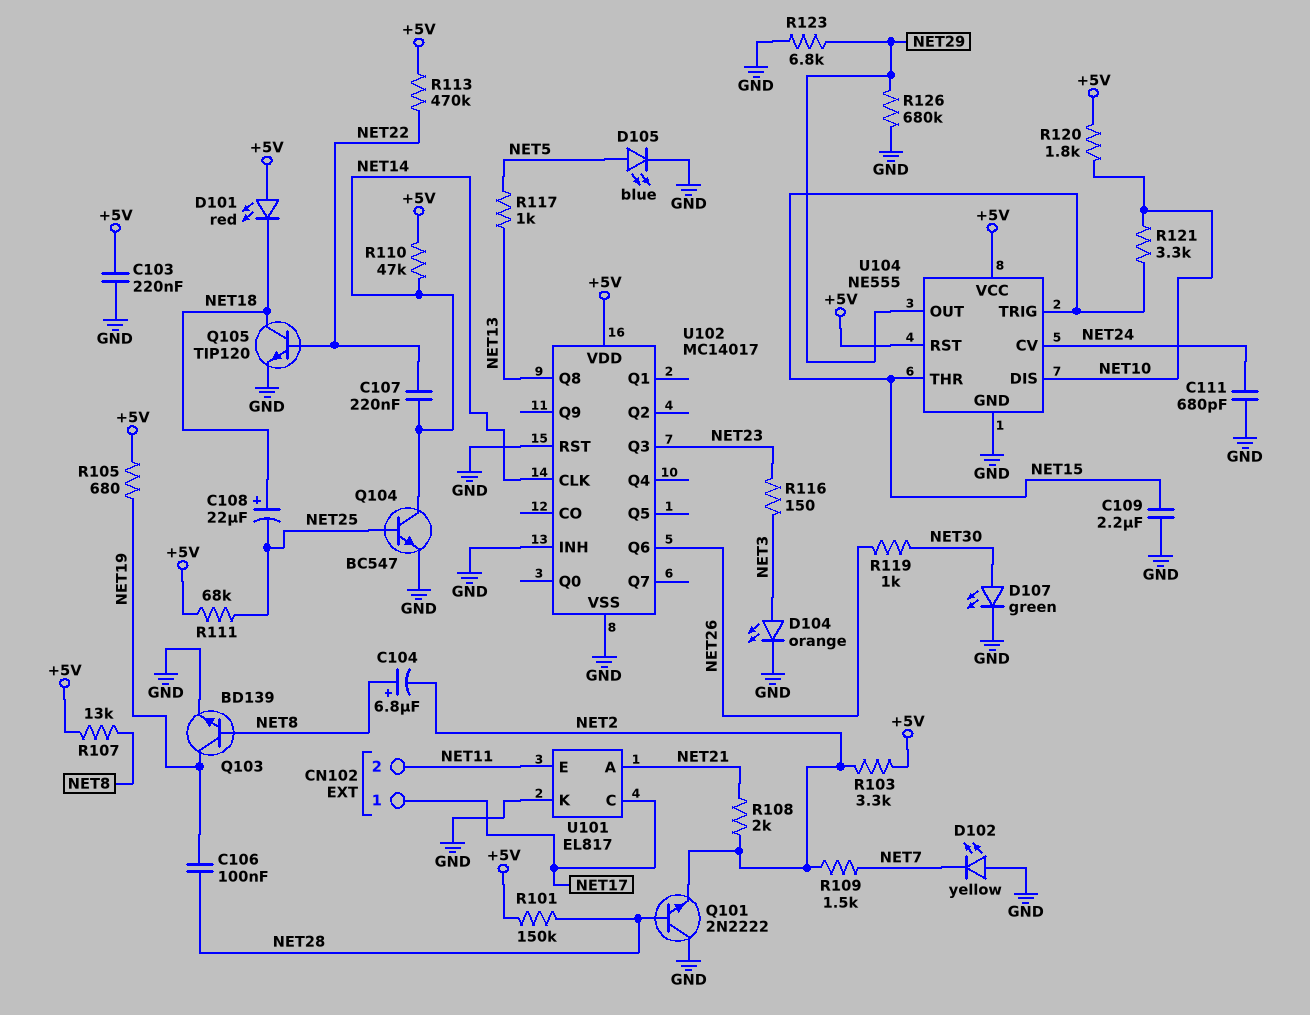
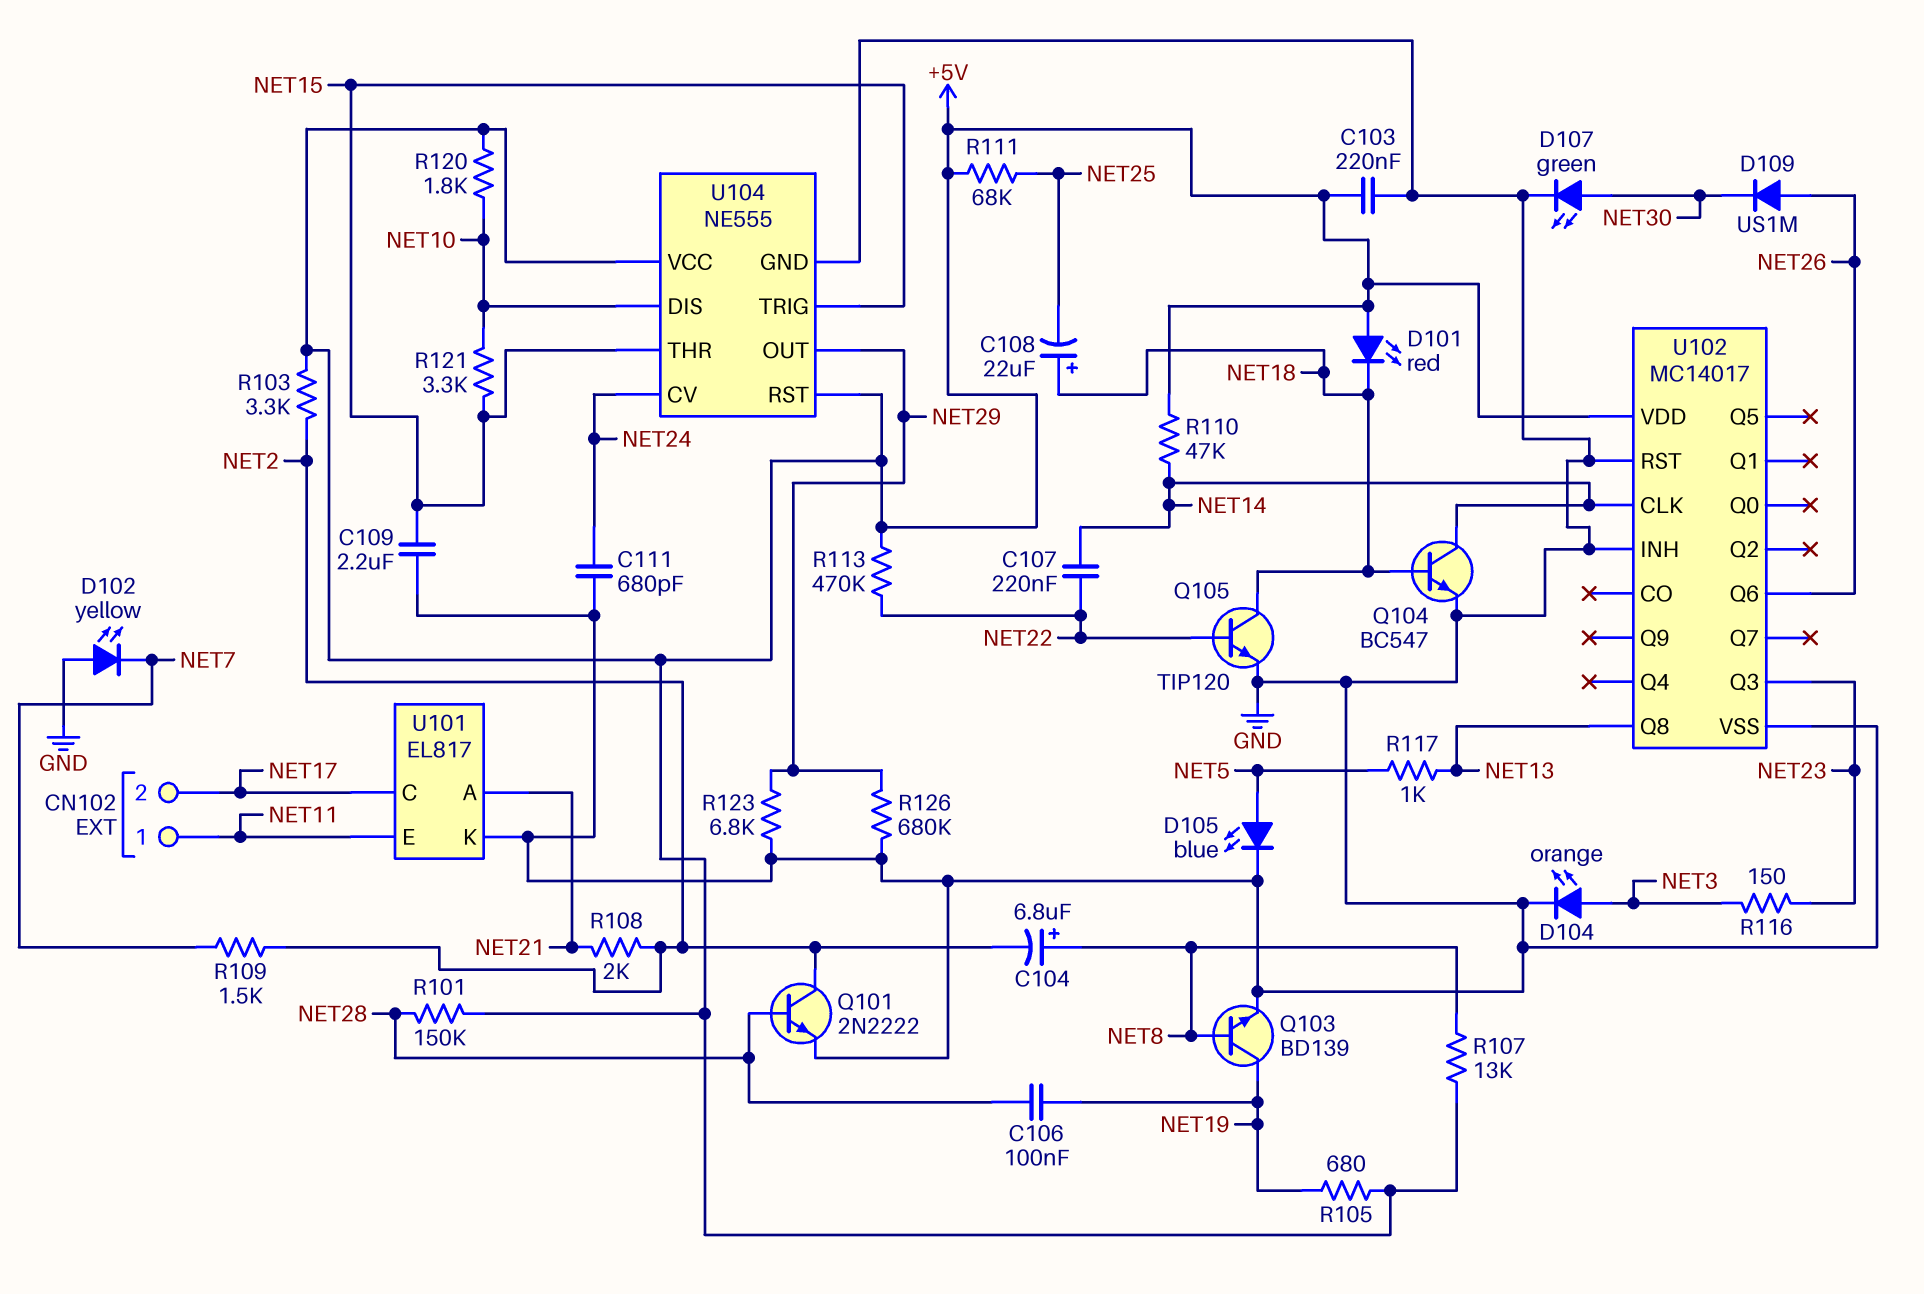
CN102 pin 1: NET17 -> NET11
CN102 pin 2: NET11 -> NET17
D109: none -> diode US1M (A NET26, K NET30)
Q101: NPN 2N2222 (B NET28, C GND, E NET2) -> NPN 2N2222 (B NET28, C NET2, E GND)
Q104: NPN BC547 (B NET25, C NET14, E GND) -> NPN BC547 (B NET18, C NET14, E GND)
R119: 1k (NET26, NET30) -> none

